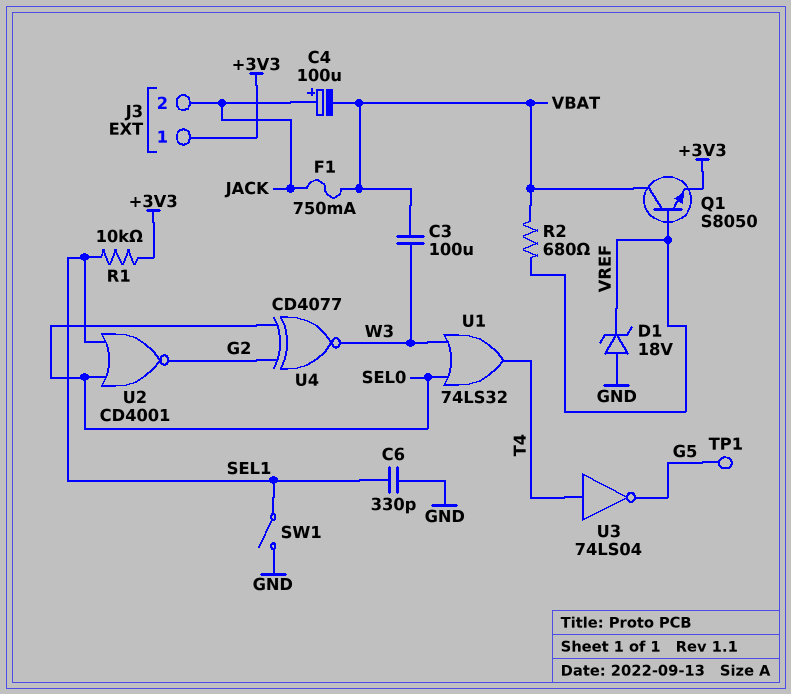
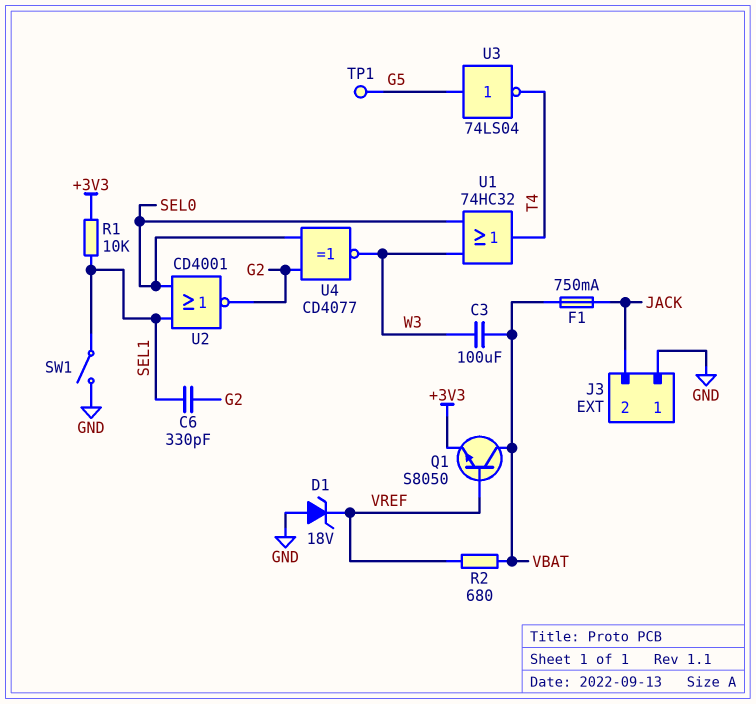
C4: 100uF (plus JACK, minus VBAT) -> none
C6: 330pF (GND, SEL1) -> 330pF (G2, SEL1)
J3 pin 1: +3V3 -> GND
U1: OR 74LS32 (in SEL0, in W3, out T4) -> OR 74HC32 (in SEL0, in W3, out T4)
U3: NOT 74LS04 (in T4, out G5) -> NOT 74LS04 (in G5, out T4)

